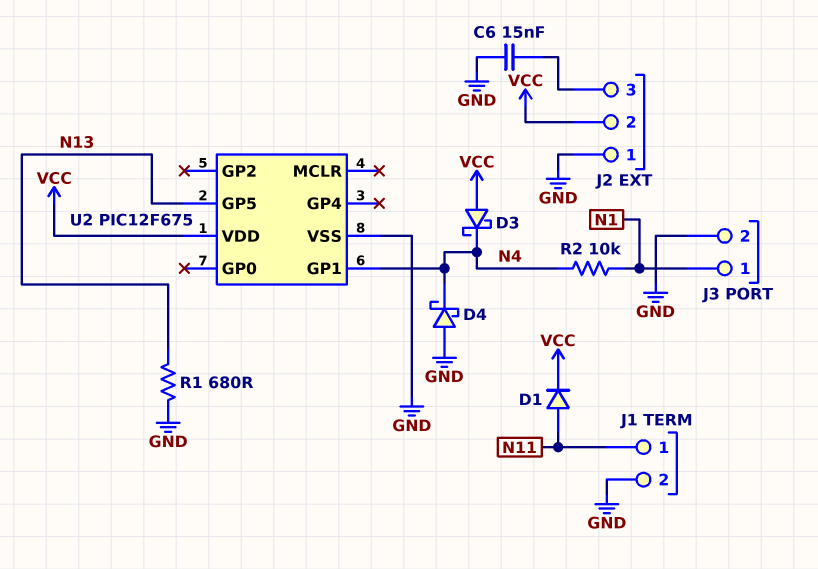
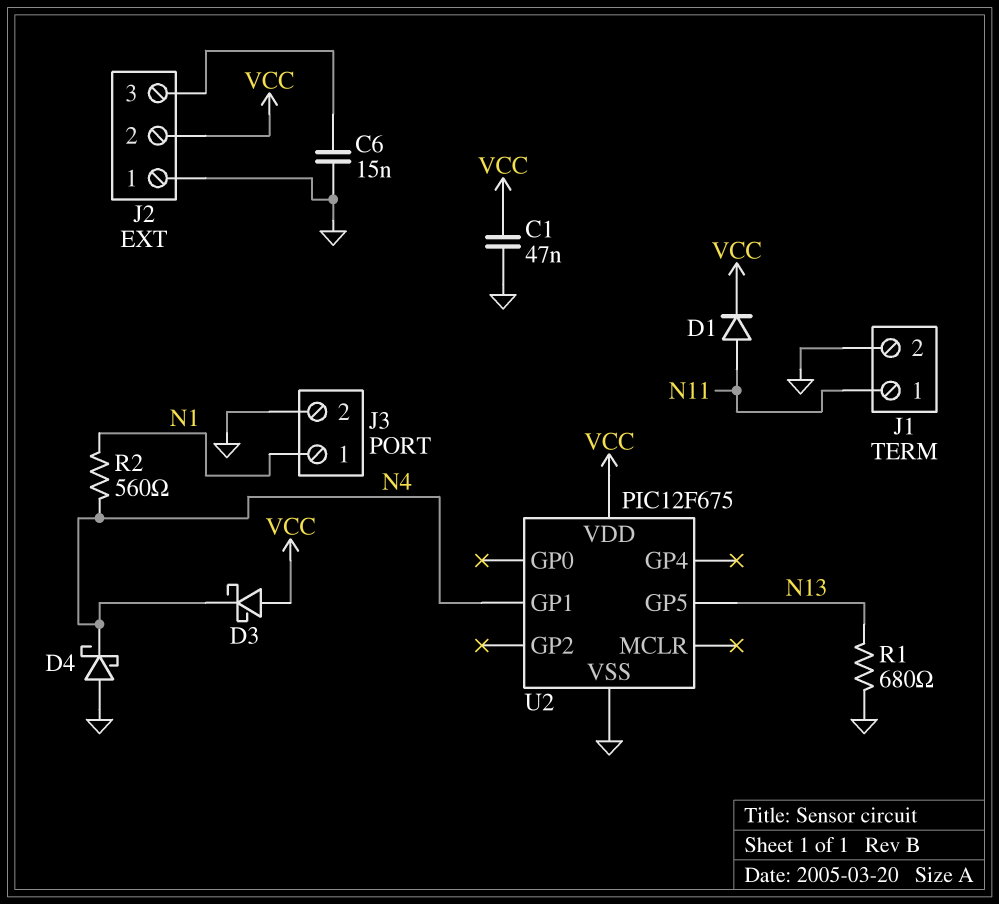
C1: none -> 47nF (GND, VCC)
R2: 10k (N1, N4) -> 560 (N1, N4)

